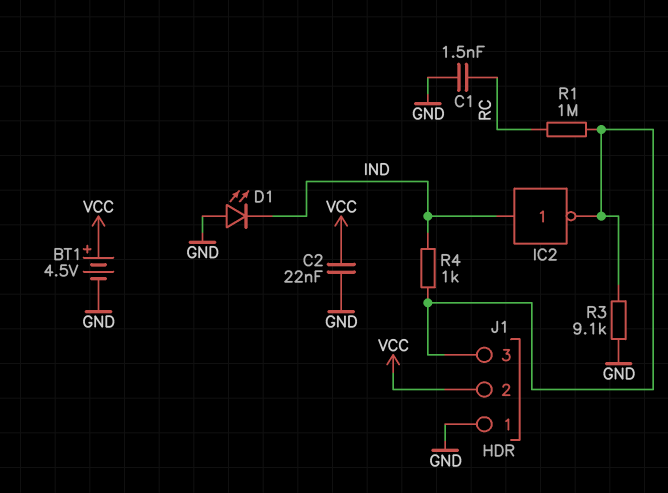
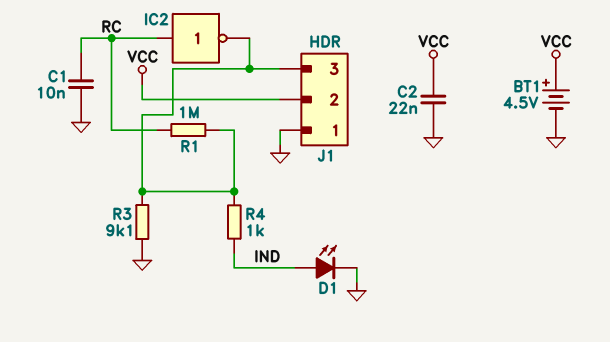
C1: 1.5nF (GND, RC) -> 10nF (GND, RC)
D1: LED (A GND, K IND) -> LED (A IND, K GND)
IC2: NOT (in IND, out J1/3) -> NOT (in RC, out J1/3)

